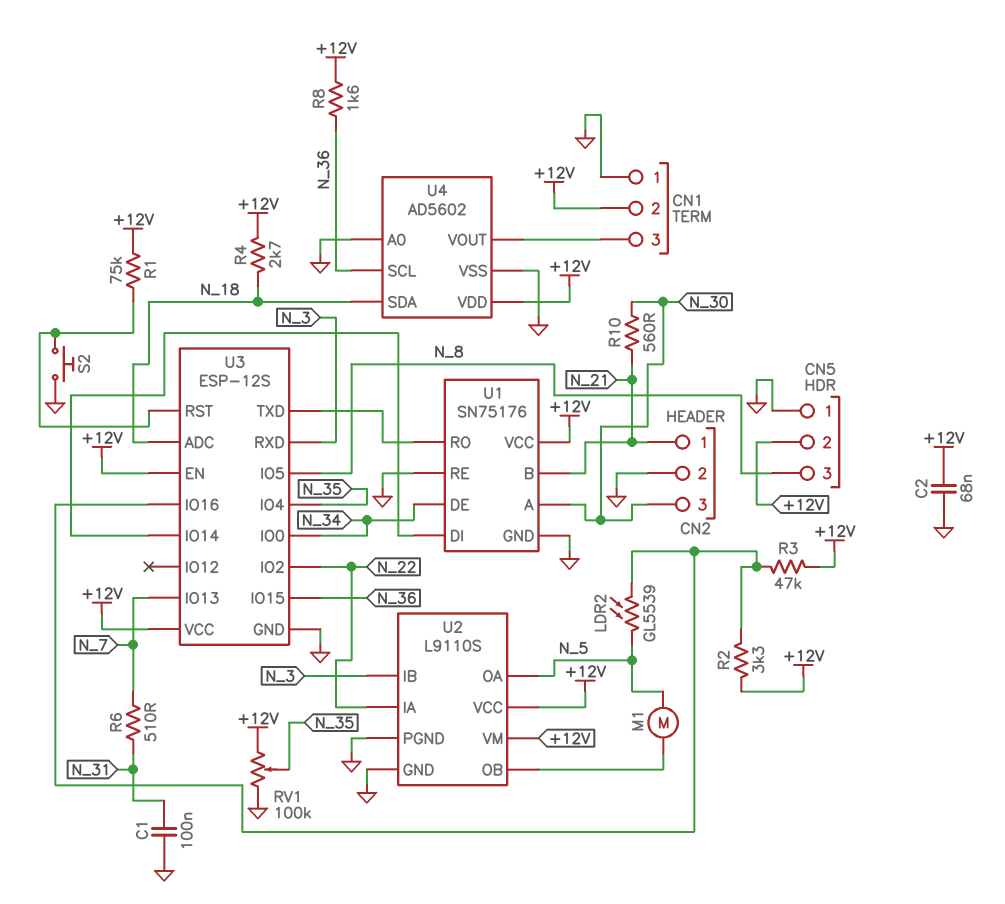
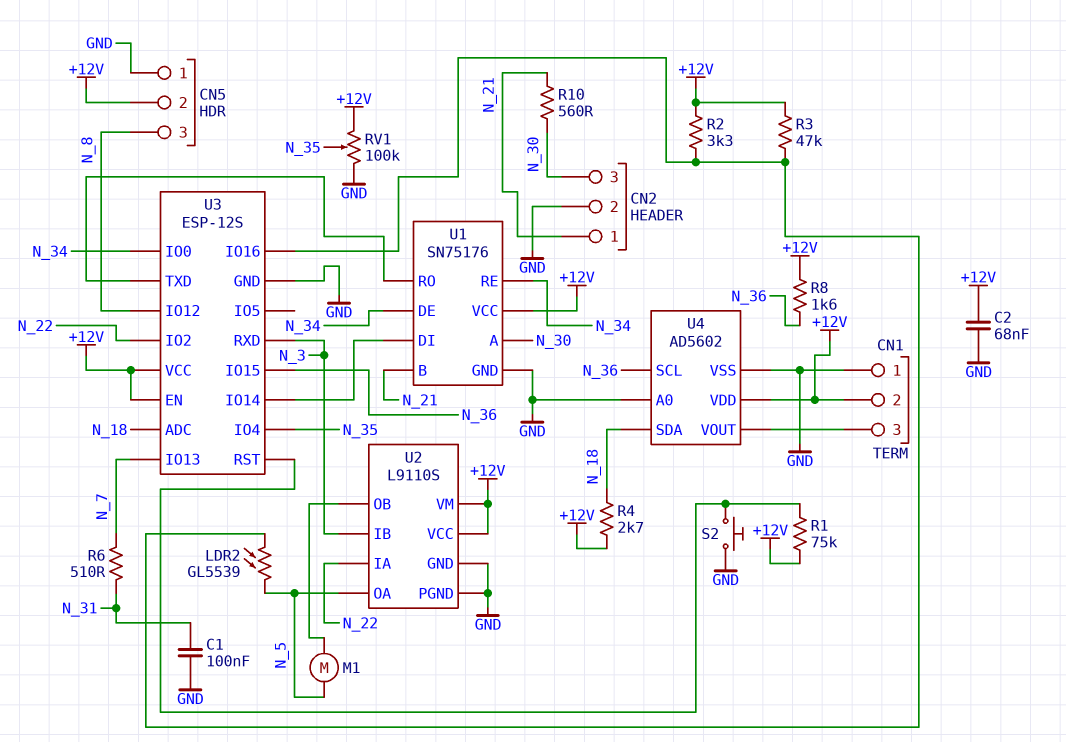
U1 pin RE: GND -> N_34
U3 pin IO5: N_8 -> none
U3 pin IO12: none -> N_8

